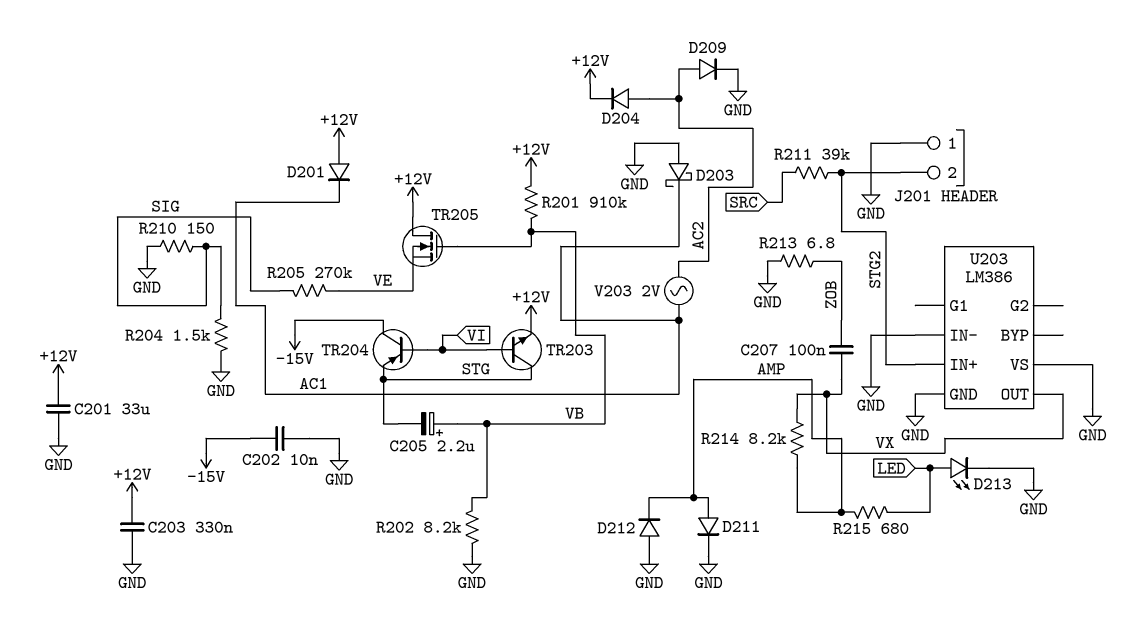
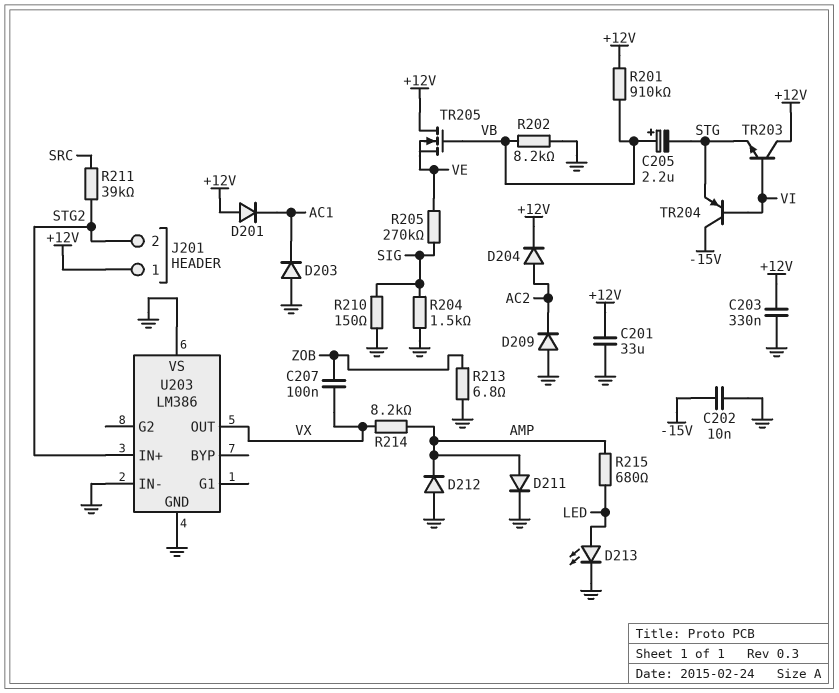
D203: schottky (A GND, K AC1) -> diode (A GND, K AC1)
D209: diode (A AC2, K GND) -> diode (A GND, K AC2)
J201 pin 1: GND -> +12V
TR203: NPN (B VI, C STG, E +12V) -> NPN (B VI, C +12V, E STG)
V203: AC 2V (AC1, AC2) -> none

